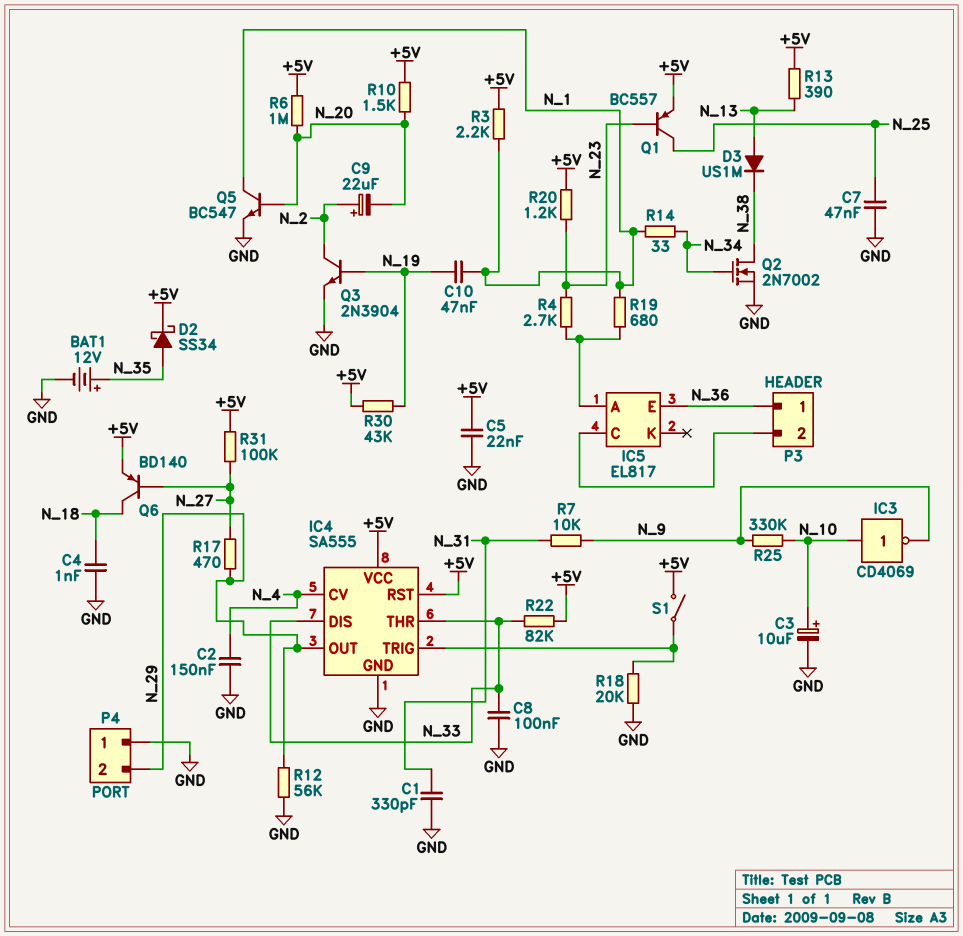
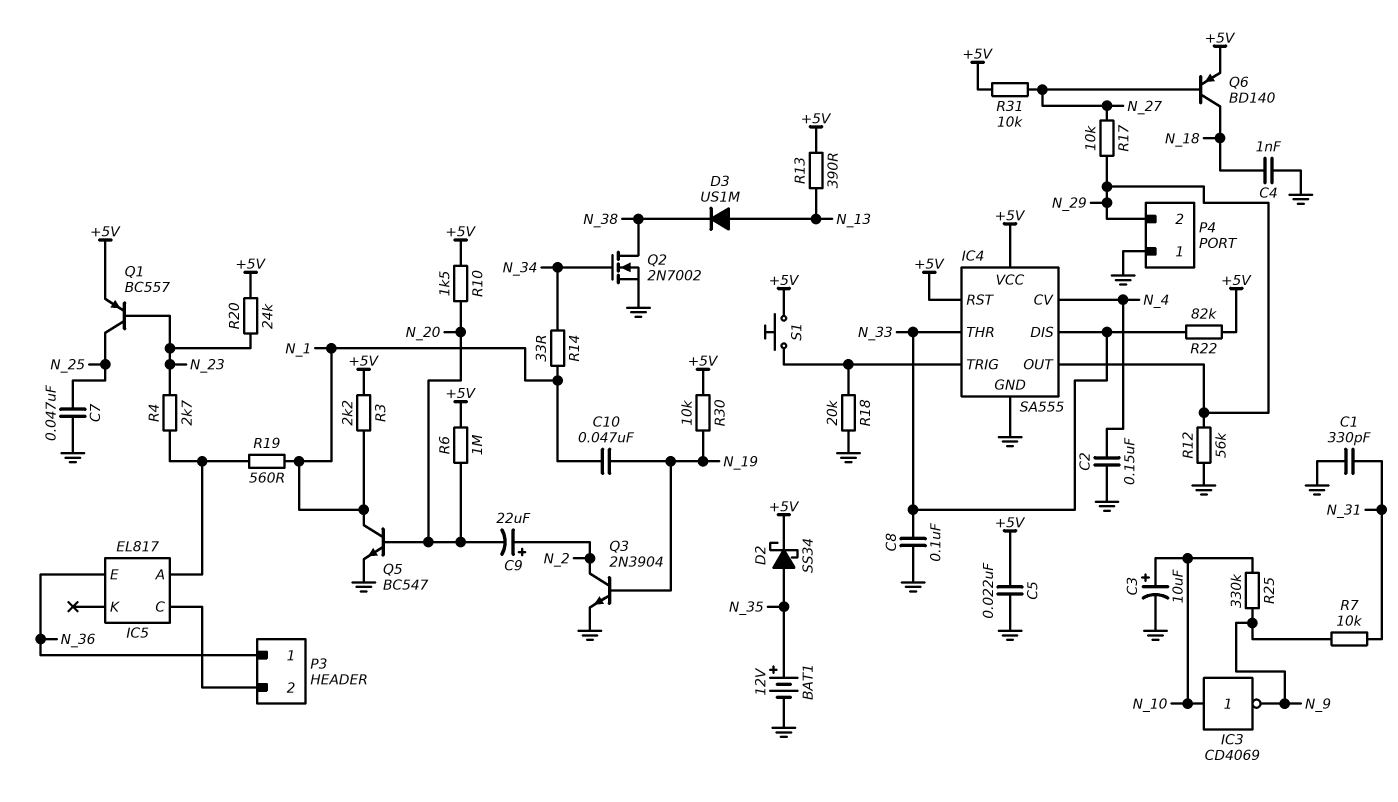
R17: 470 (N_27, N_29) -> 10k (N_27, N_29)
R19: 680 (IC5/A, N_1) -> 560 (IC5/A, N_1)
R20: 1.2k (+5V, N_23) -> 24k (+5V, N_23)
R30: 43k (+5V, N_19) -> 10k (+5V, N_19)
R31: 100k (+5V, N_27) -> 10k (+5V, N_27)
S1: switch (+5V, IC4/TRIG) -> button (+5V, IC4/TRIG)

